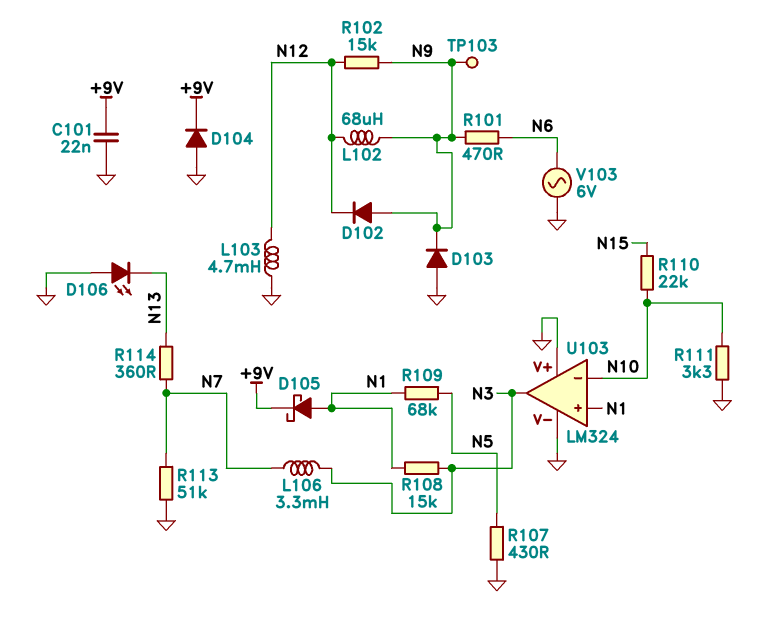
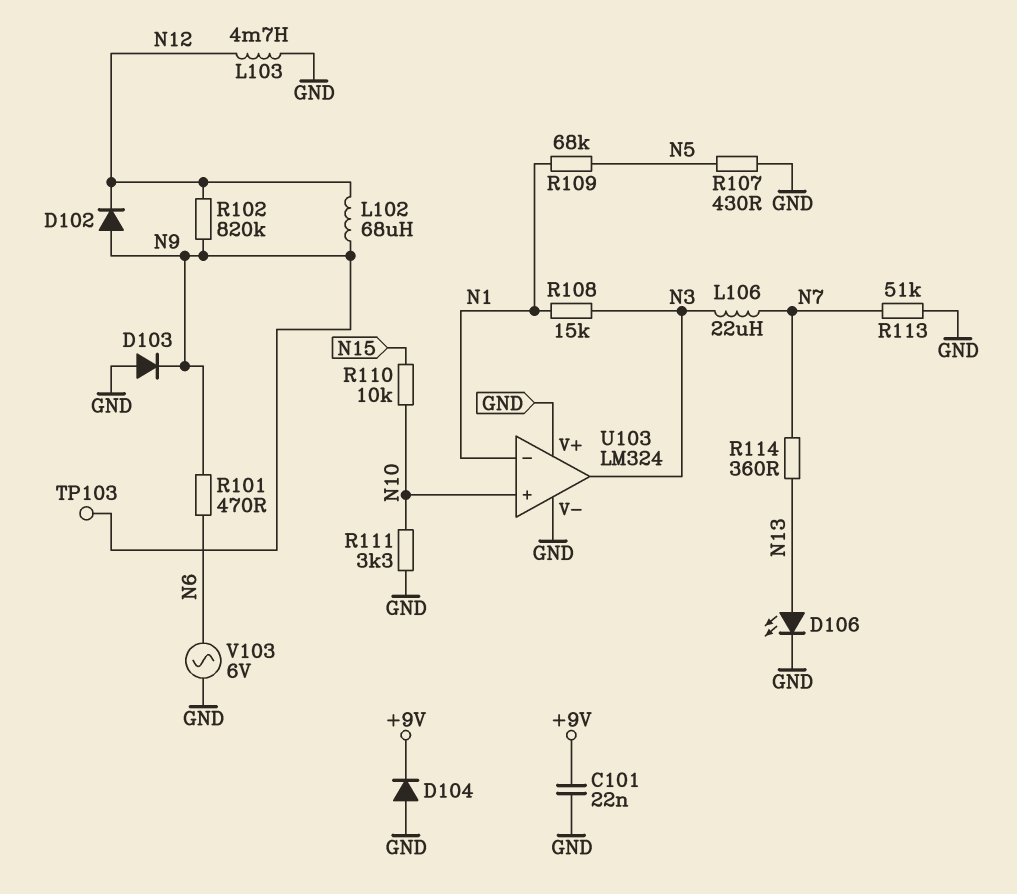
D105: schottky (A N1, K +9V) -> none
D106: LED (A GND, K N13) -> LED (A N13, K GND)
L106: 3.3mH (N3, N7) -> 22uH (N3, N7)
R102: 15k (N9, N12) -> 820k (N9, N12)
R110: 22k (N10, N15) -> 10k (N10, N15)
U103 pin in+: N1 -> N10
U103 pin in-: N10 -> N1

